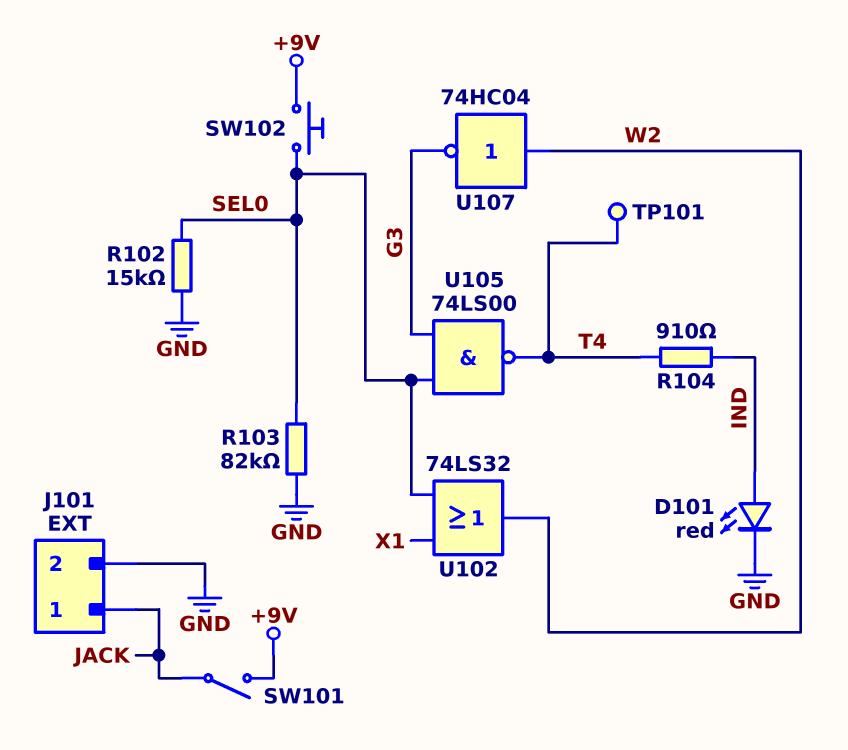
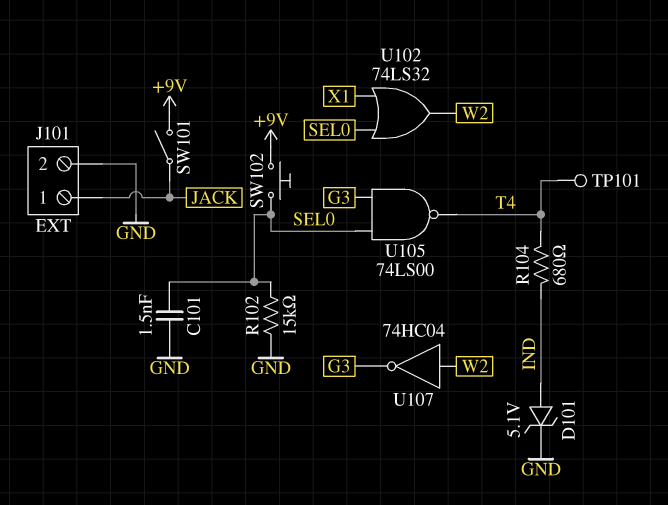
C101: none -> 1.5nF (GND, SEL0)
D101: LED red (A IND, K GND) -> zener 5.1V (A IND, K GND)
R103: 82k (GND, SEL0) -> none
R104: 910 (IND, T4) -> 680 (IND, T4)

